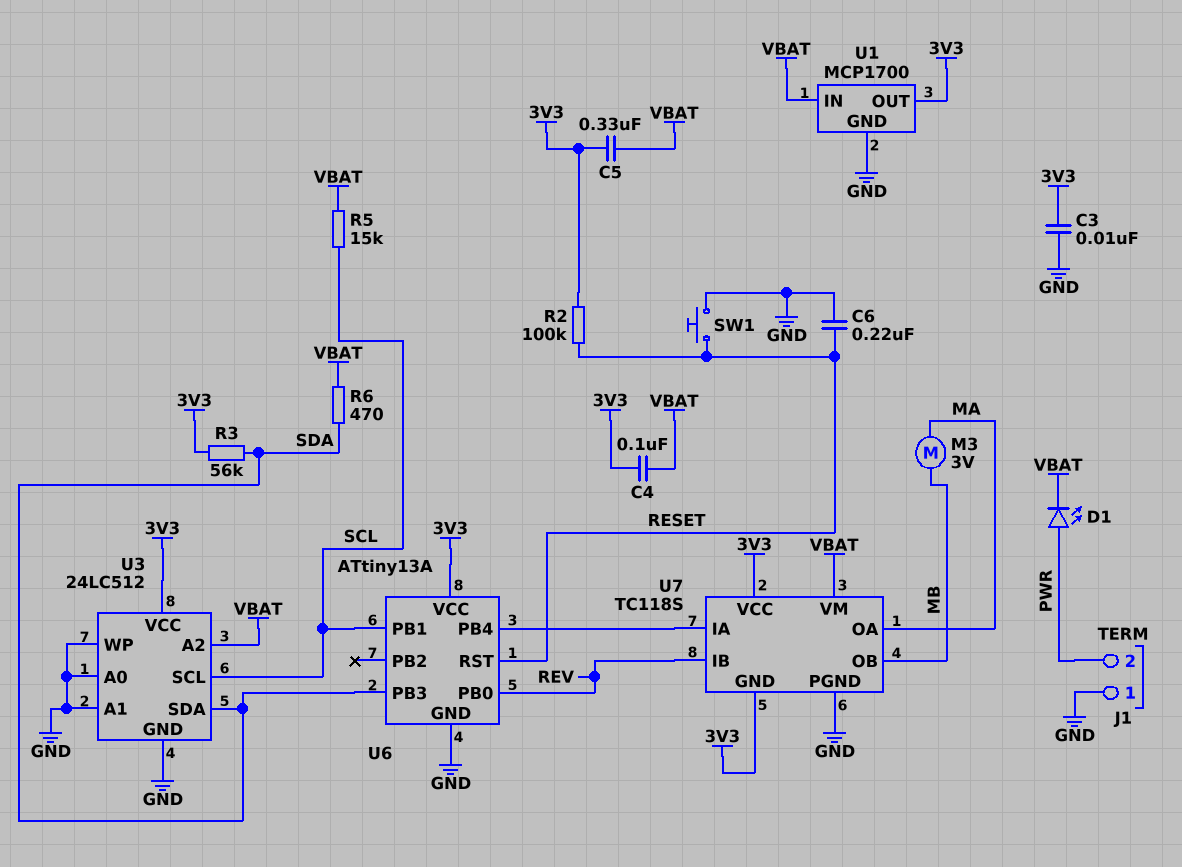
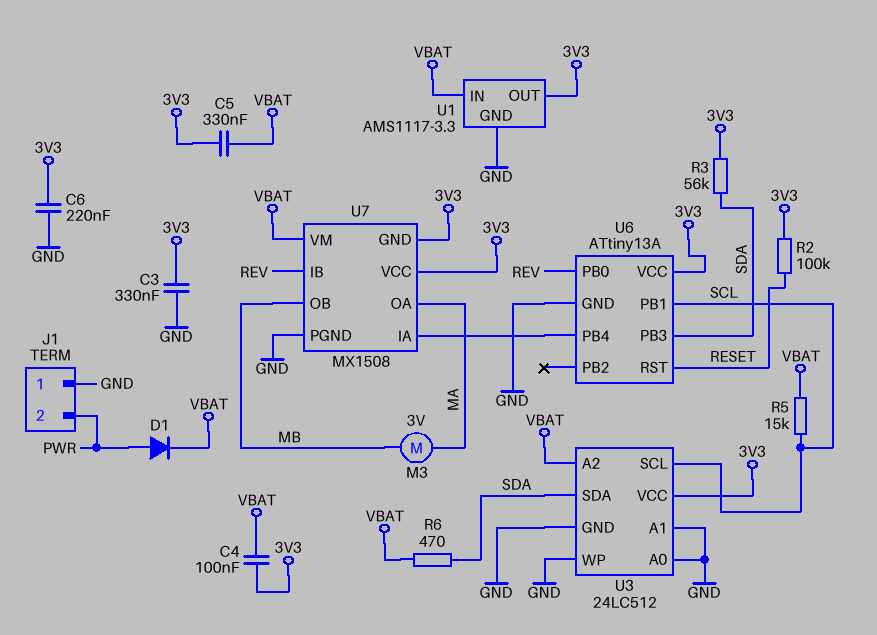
C3: 10nF (3V3, GND) -> 330nF (3V3, GND)
C6: 220nF (GND, RESET) -> 220nF (3V3, GND)
D1: LED (A PWR, K VBAT) -> diode (A PWR, K VBAT)
SW1: button (GND, RESET) -> none
U1: MCP1700 -> AMS1117-3.3
U7: TC118S -> MX1508

